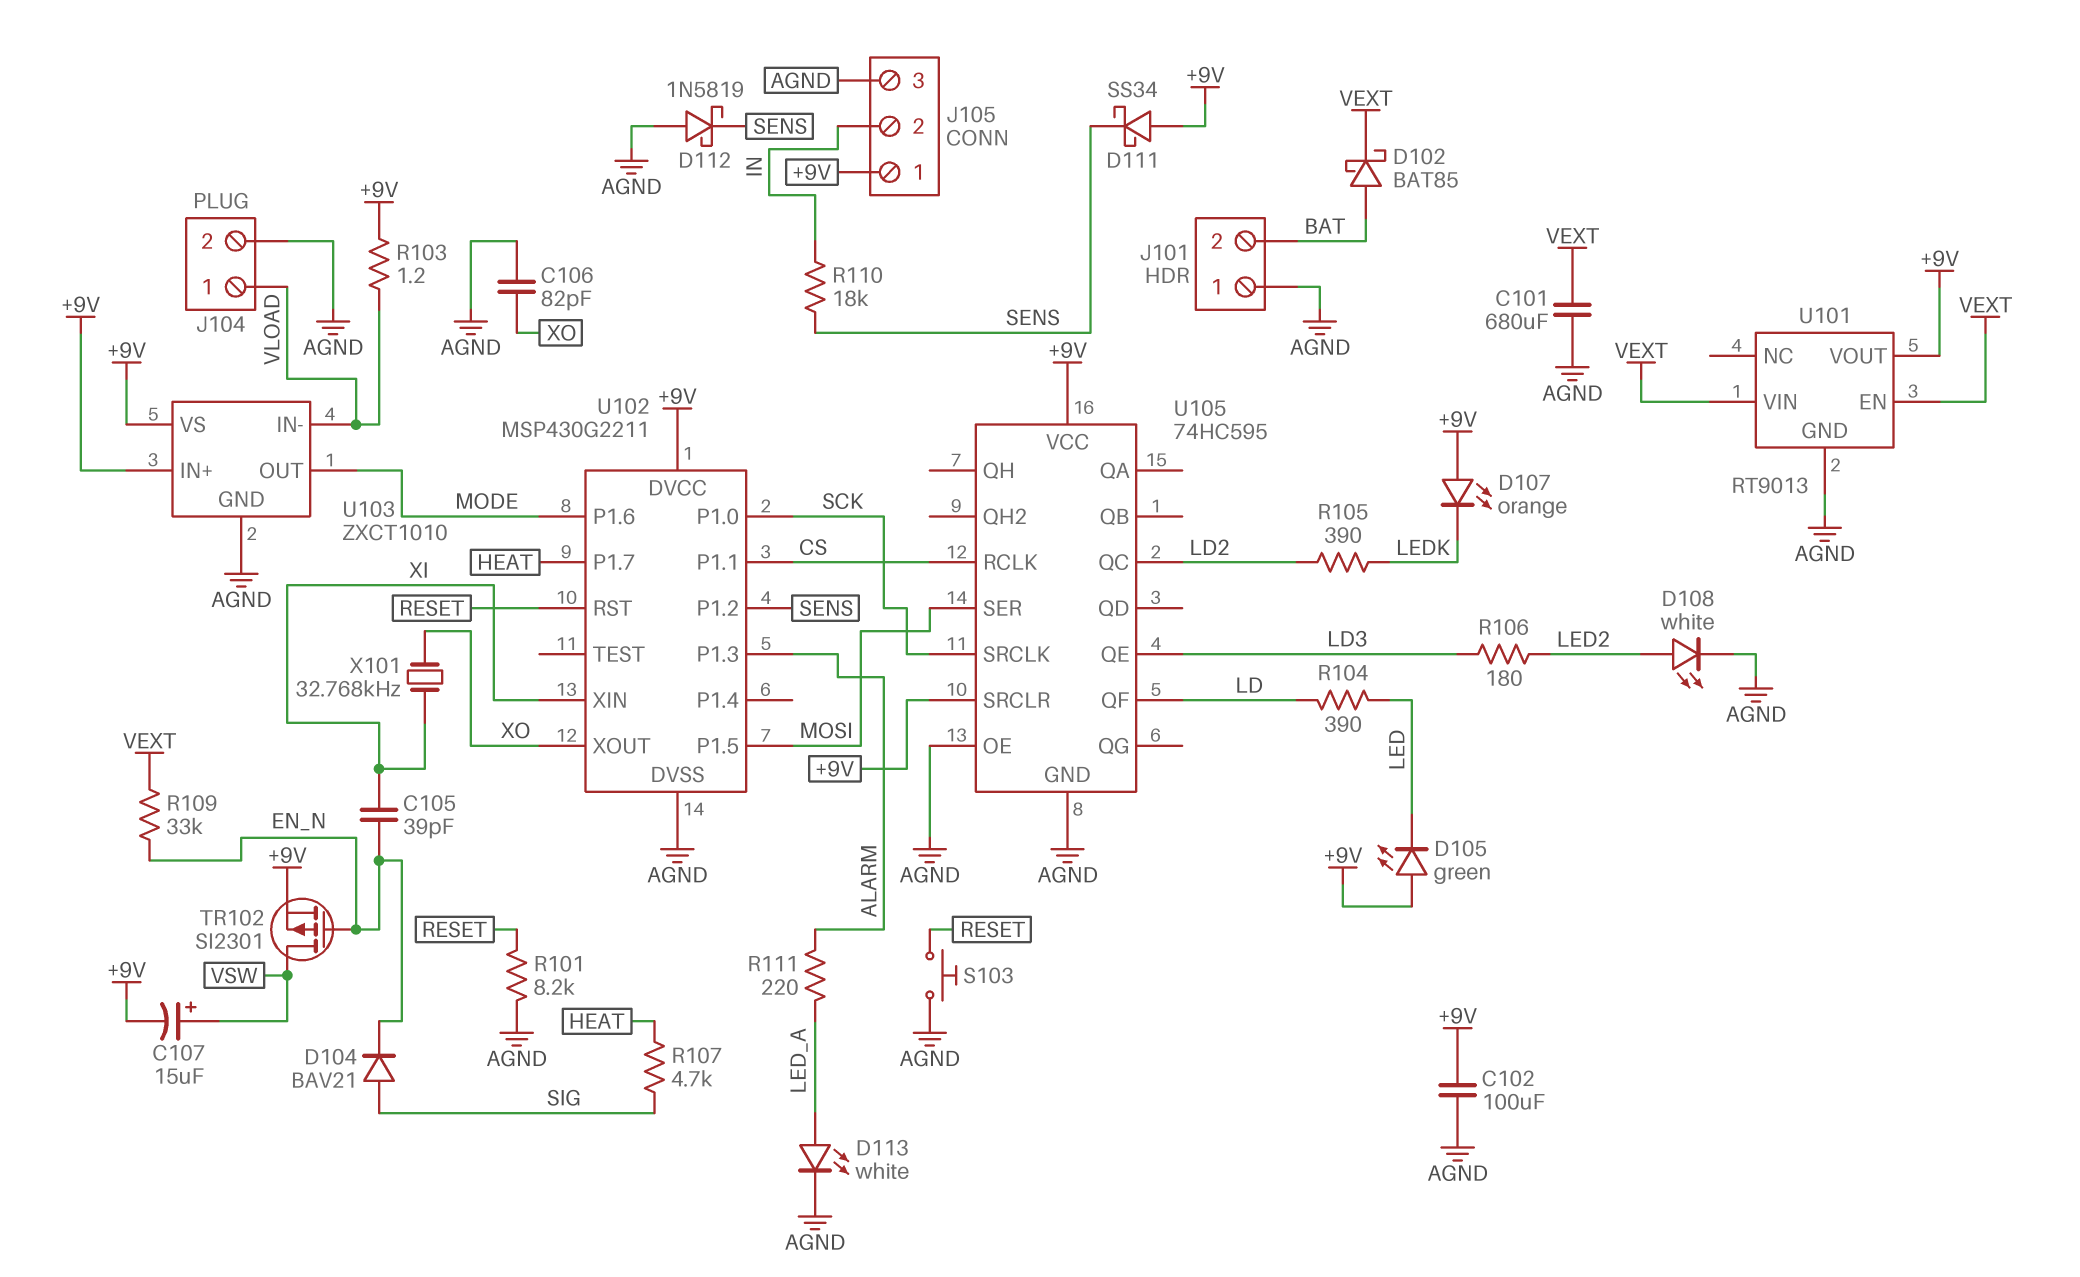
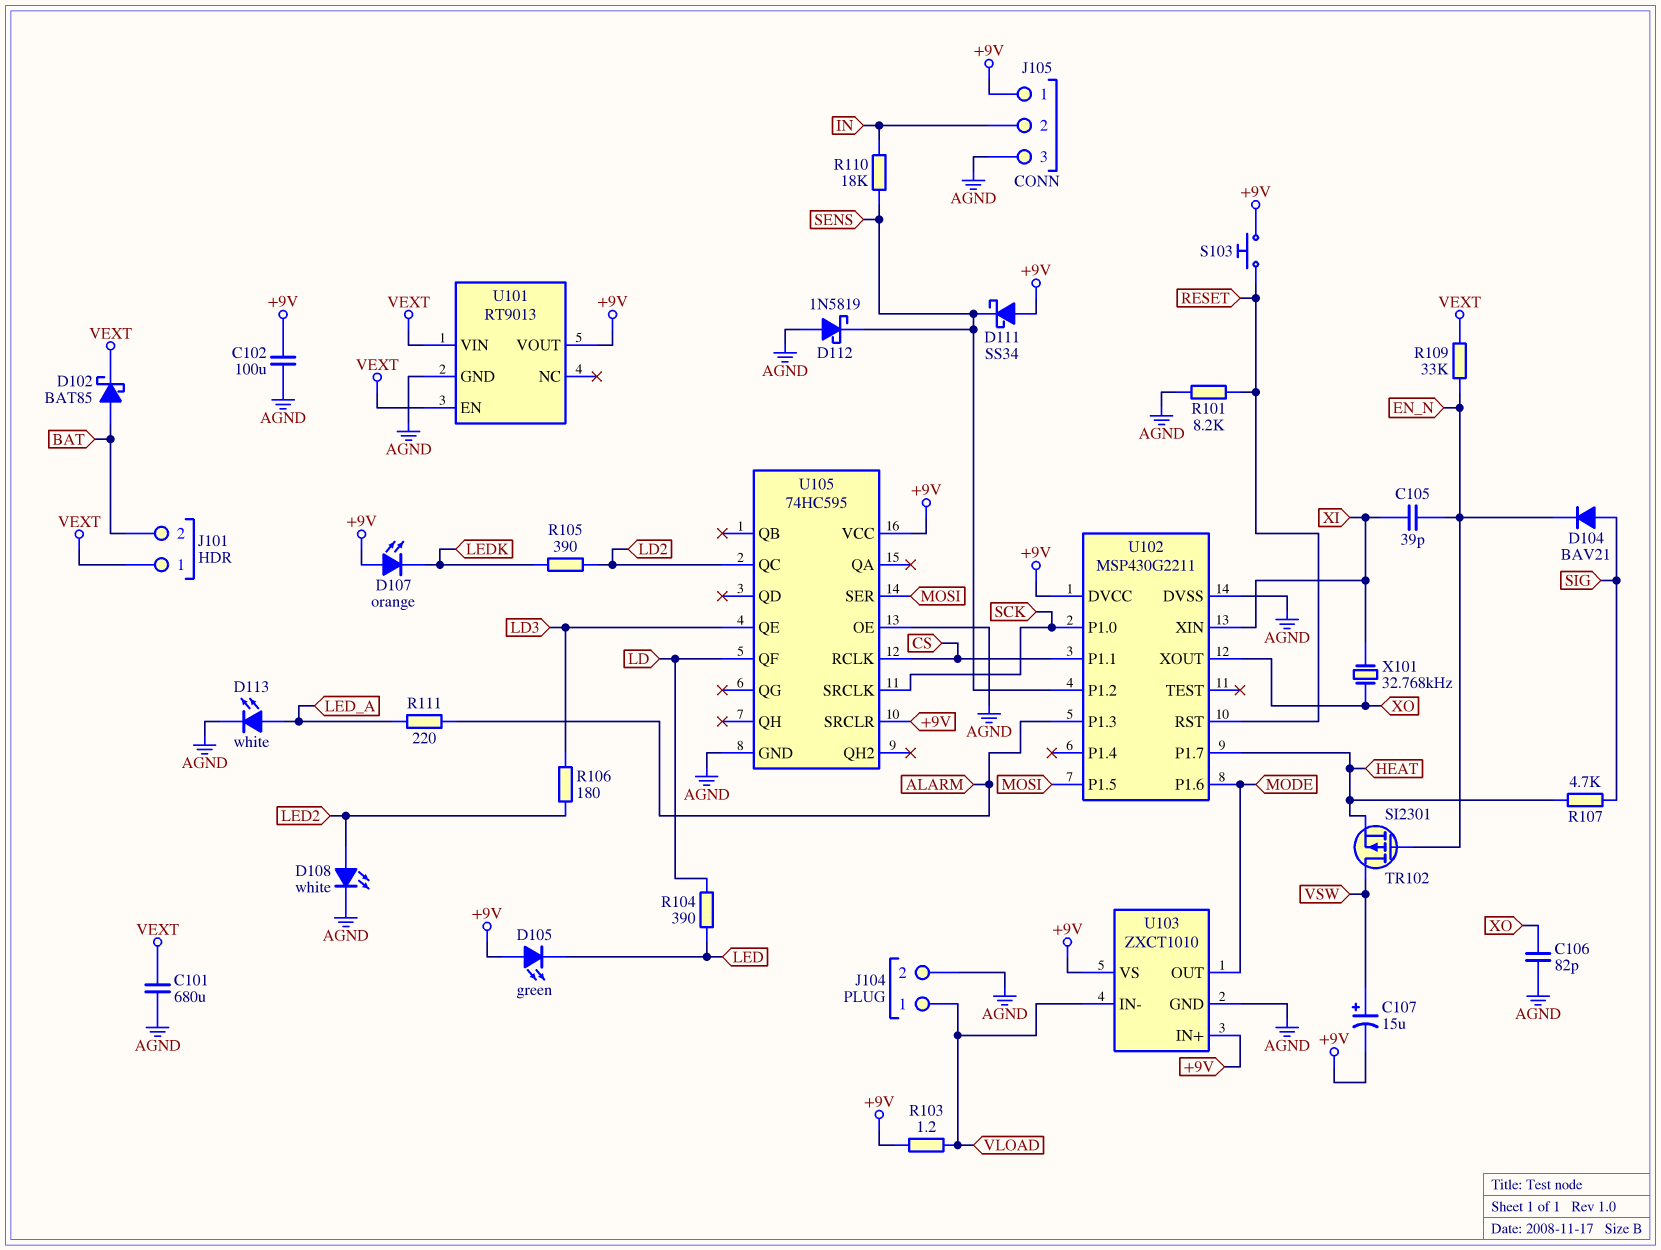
J101 pin 1: AGND -> VEXT
S103: button (AGND, RESET) -> button (+9V, RESET)
TR102: PMOS SI2301 (G EN_N, D VSW, S +9V) -> PMOS SI2301 (G EN_N, D VSW, S HEAT)

